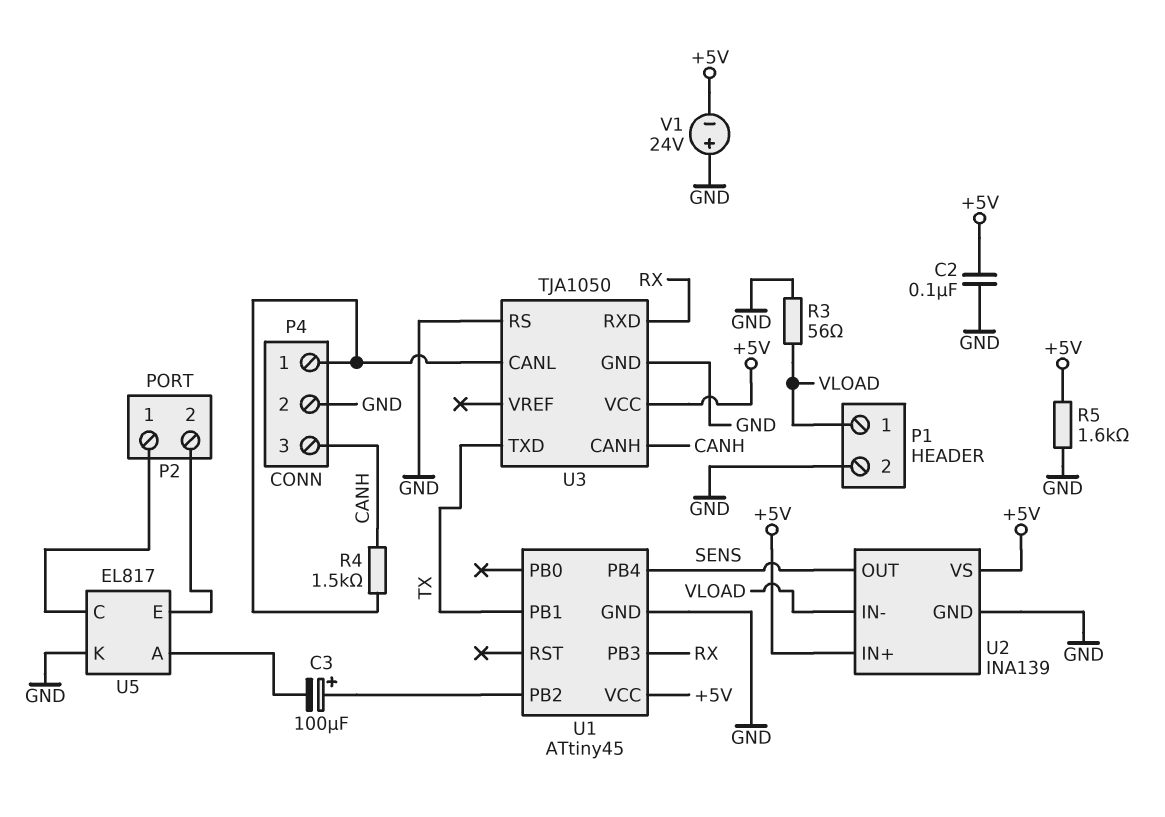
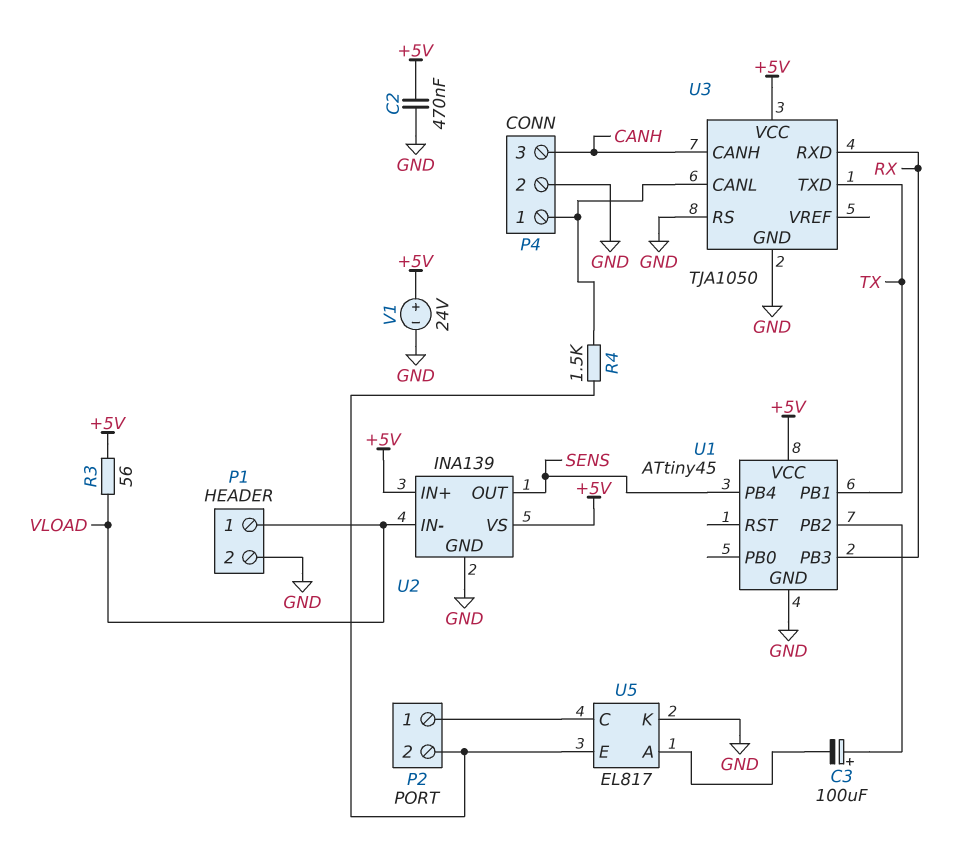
C2: 100nF (+5V, GND) -> 470nF (+5V, GND)
R3: 56 (GND, VLOAD) -> 56 (+5V, VLOAD)
R4: 1.5k (CANH, P4/1) -> 1.5k (P2/2, P4/1)
R5: 1.6k (+5V, GND) -> none
V1: 24V (plus GND, minus +5V) -> 24V (plus +5V, minus GND)

